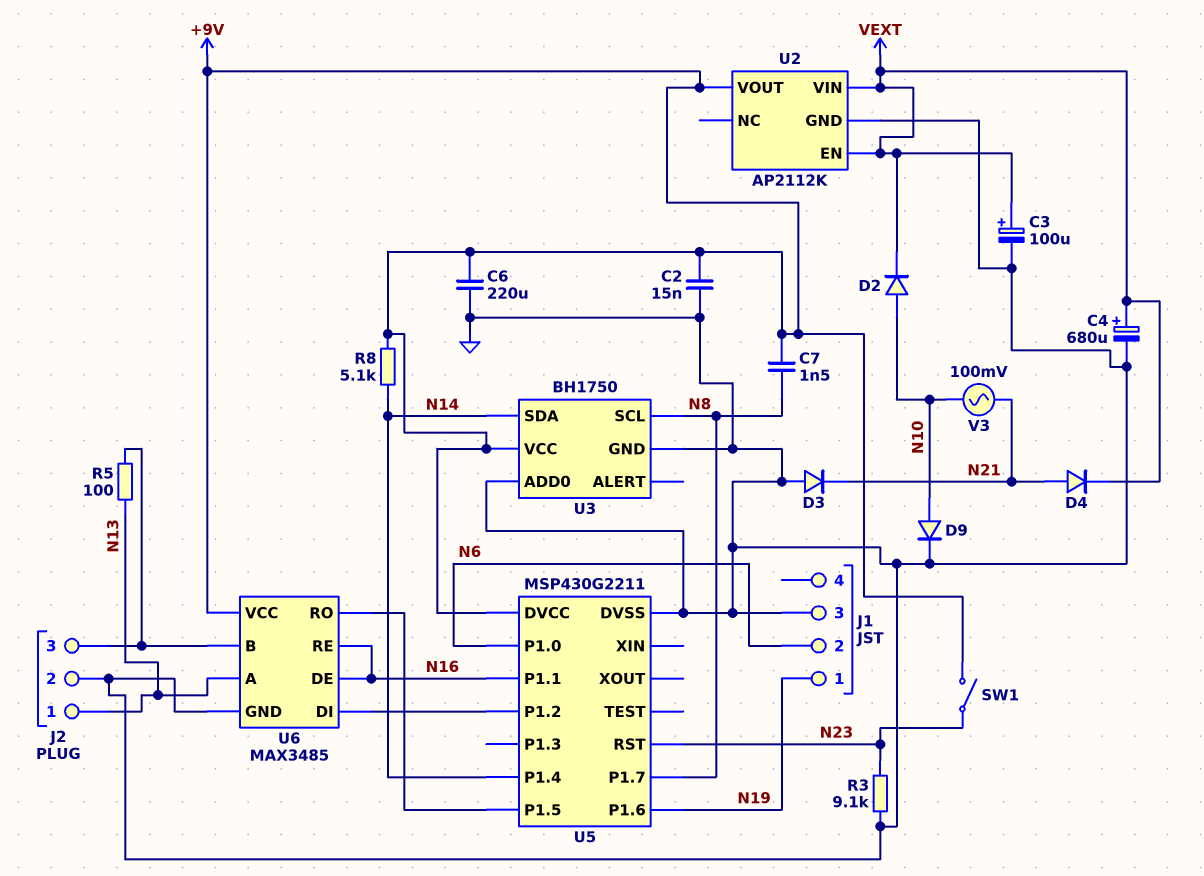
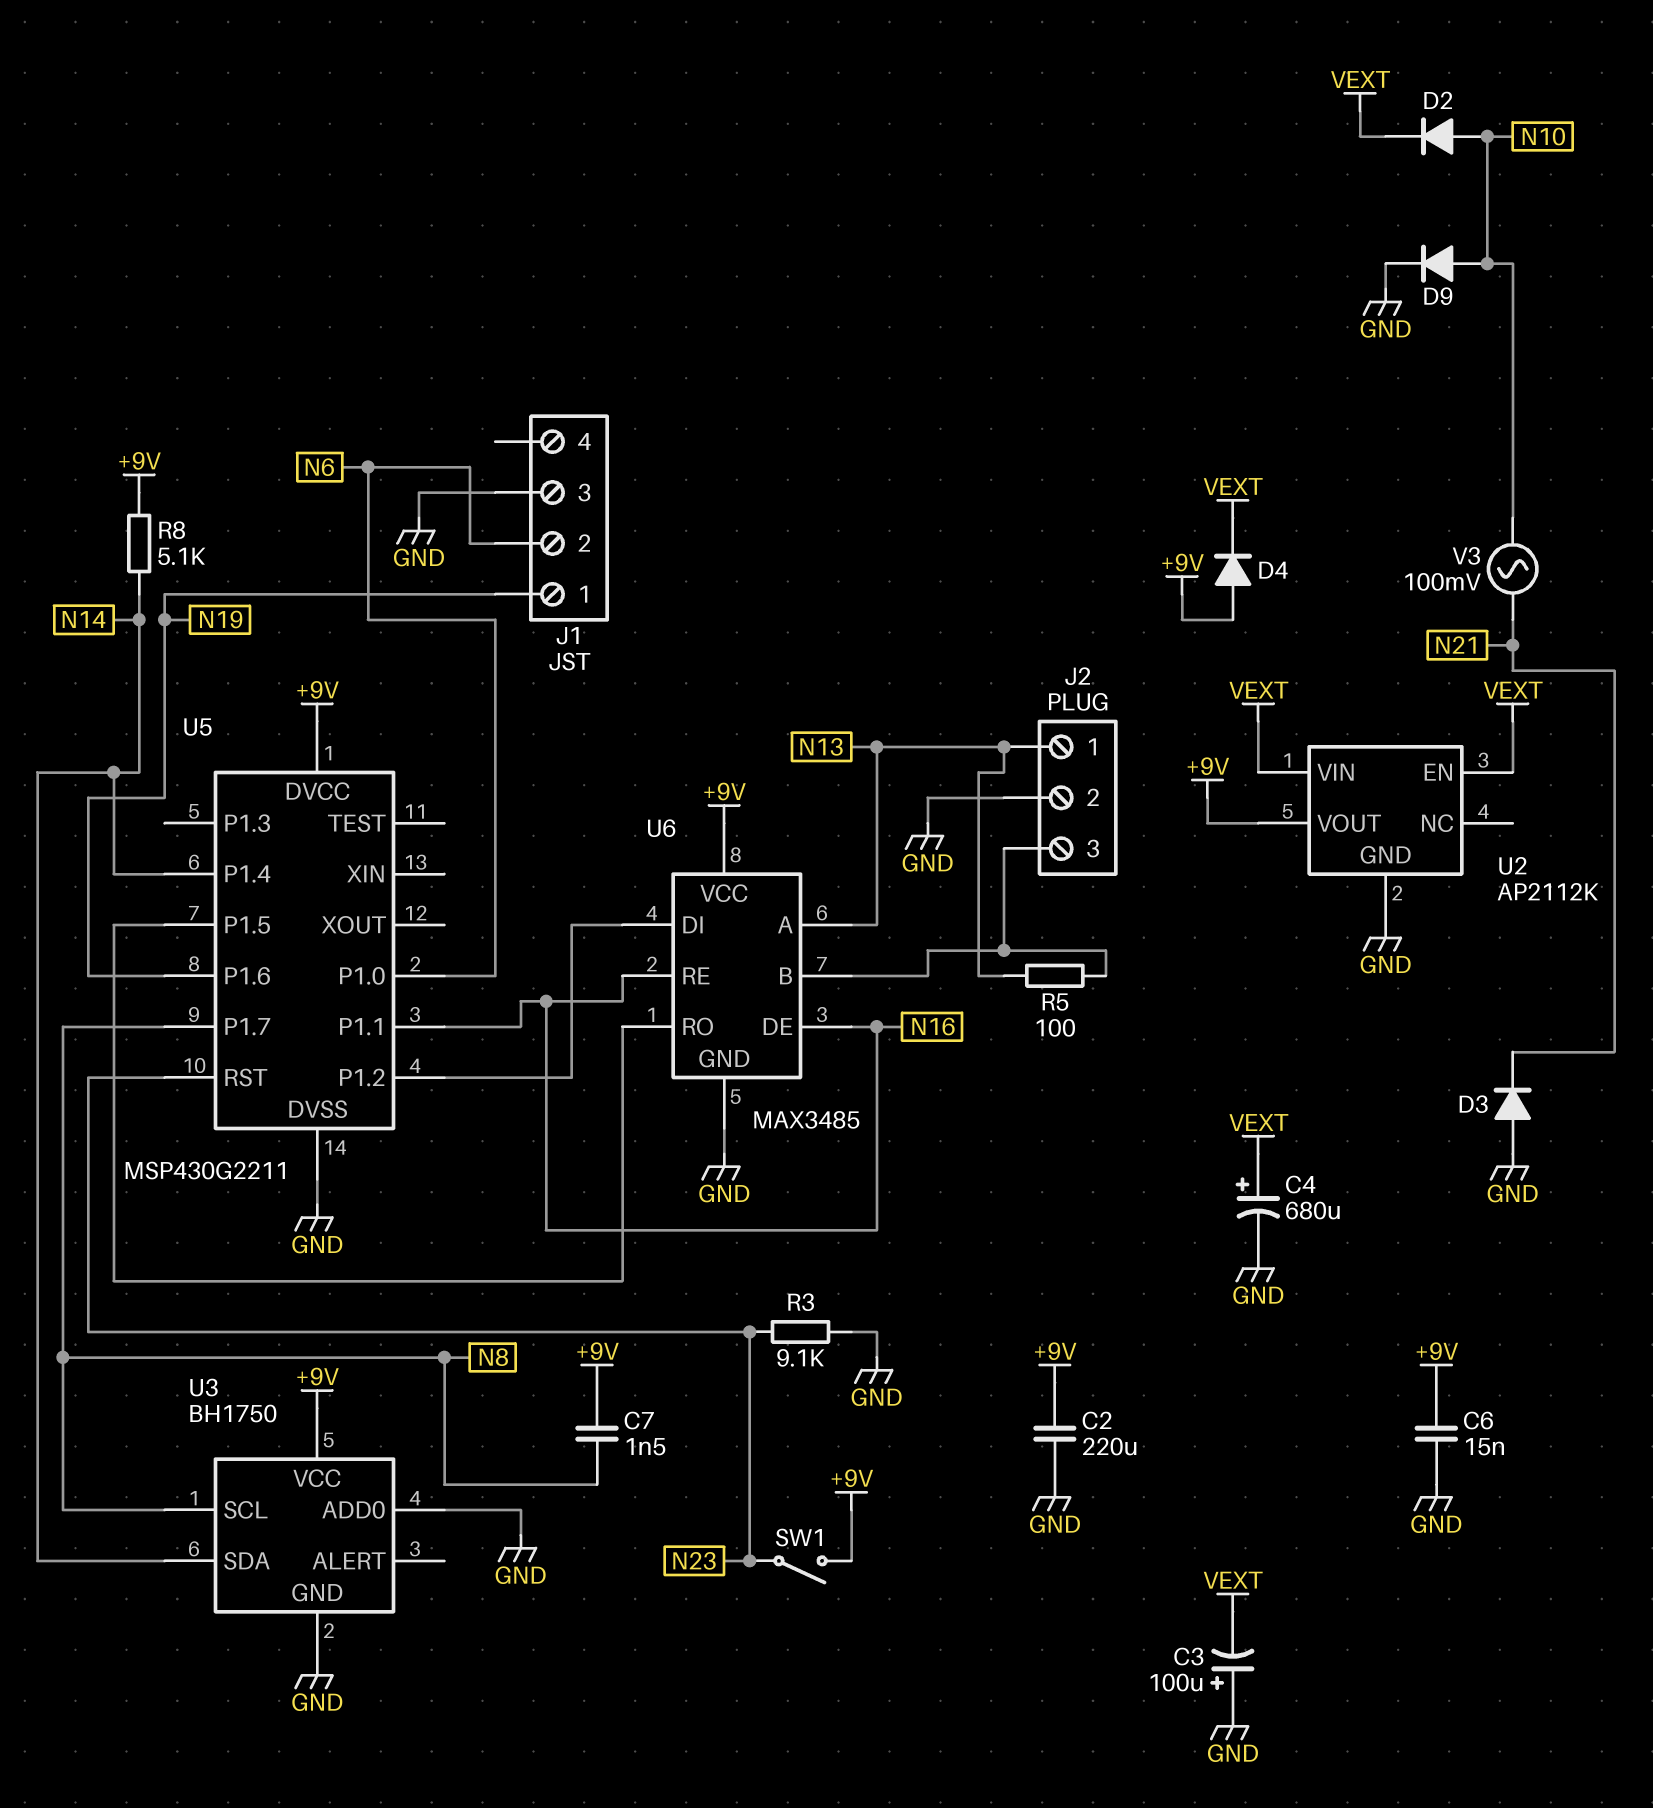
C2: 15nF (+9V, GND) -> 220uF (+9V, GND)
C3: 100uF (plus VEXT, minus GND) -> 100uF (plus GND, minus VEXT)
C6: 220uF (+9V, GND) -> 15nF (+9V, GND)
D4: diode (A N21, K VEXT) -> diode (A +9V, K VEXT)

